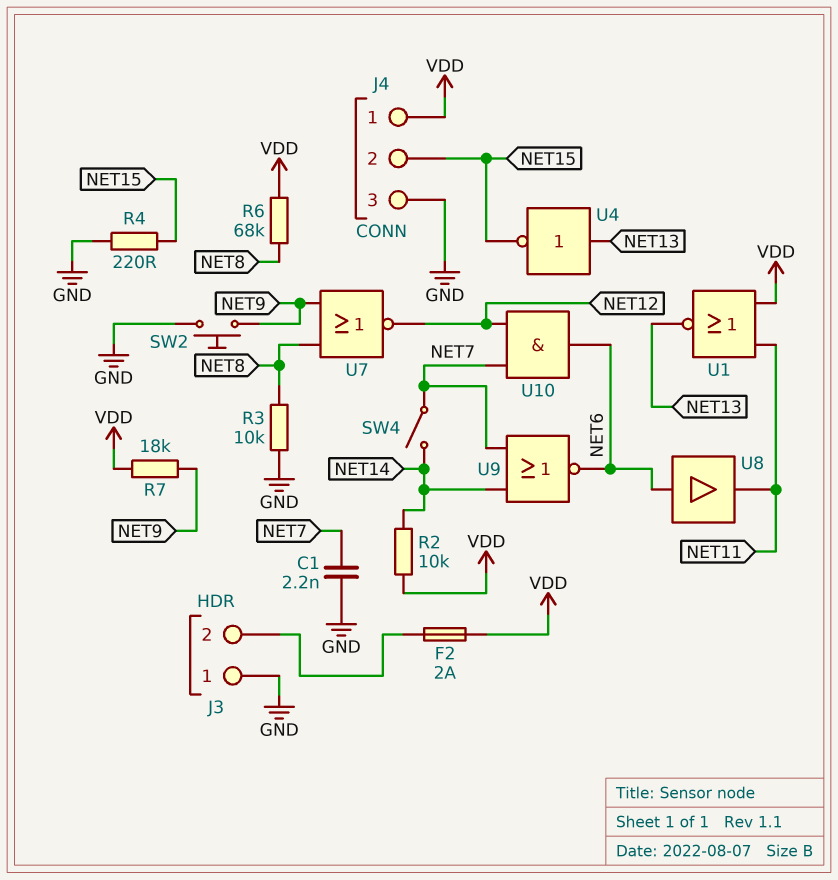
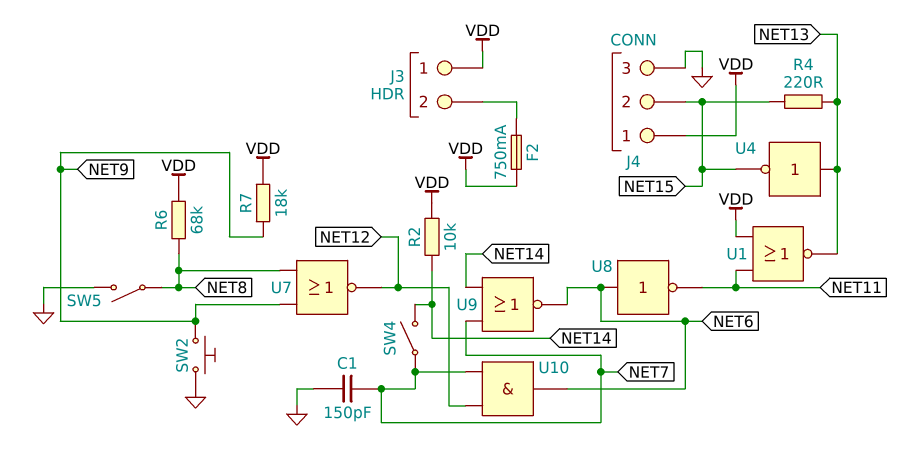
C1: 2.2nF (GND, NET7) -> 150pF (GND, NET7)
F2: 2A (J3/2, VDD) -> 750mA (J3/2, VDD)
J3 pin 1: GND -> VDD
R3: 10k (GND, NET8) -> none
R4: 220 (GND, NET15) -> 220 (NET13, NET15)
SW5: none -> switch (GND, NET8)
U8: buffer (in NET6, out NET11) -> NOT (in NET6, out NET11)

